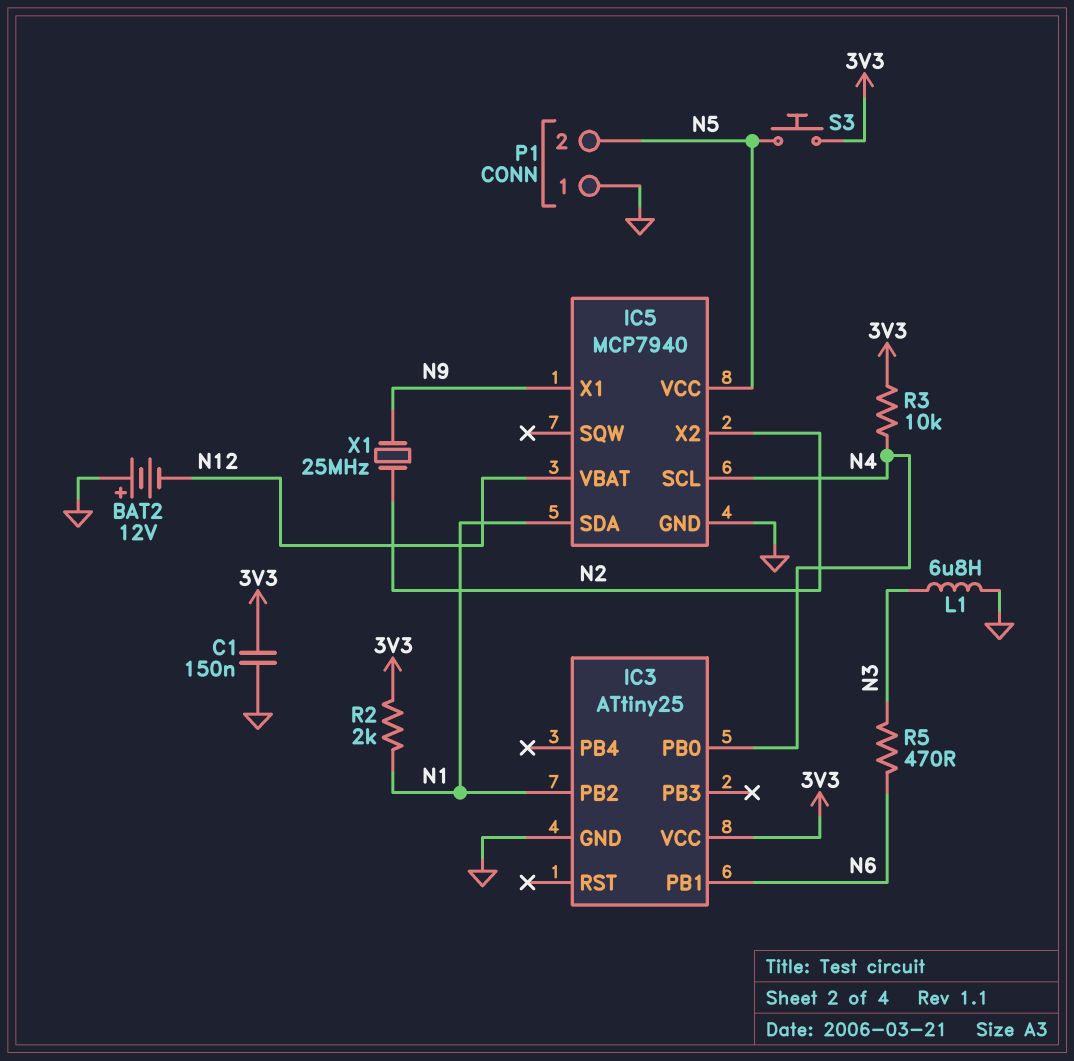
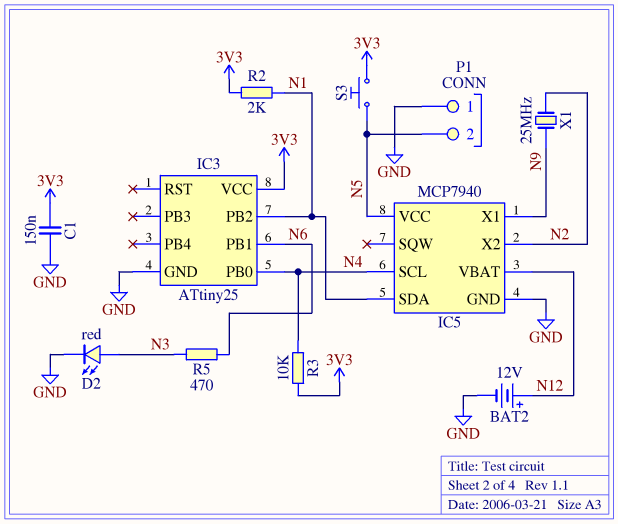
BAT2: 12V (plus GND, minus N12) -> 12V (plus N12, minus GND)
D2: none -> LED red (A N3, K GND)
L1: 6.8uH (GND, N3) -> none

